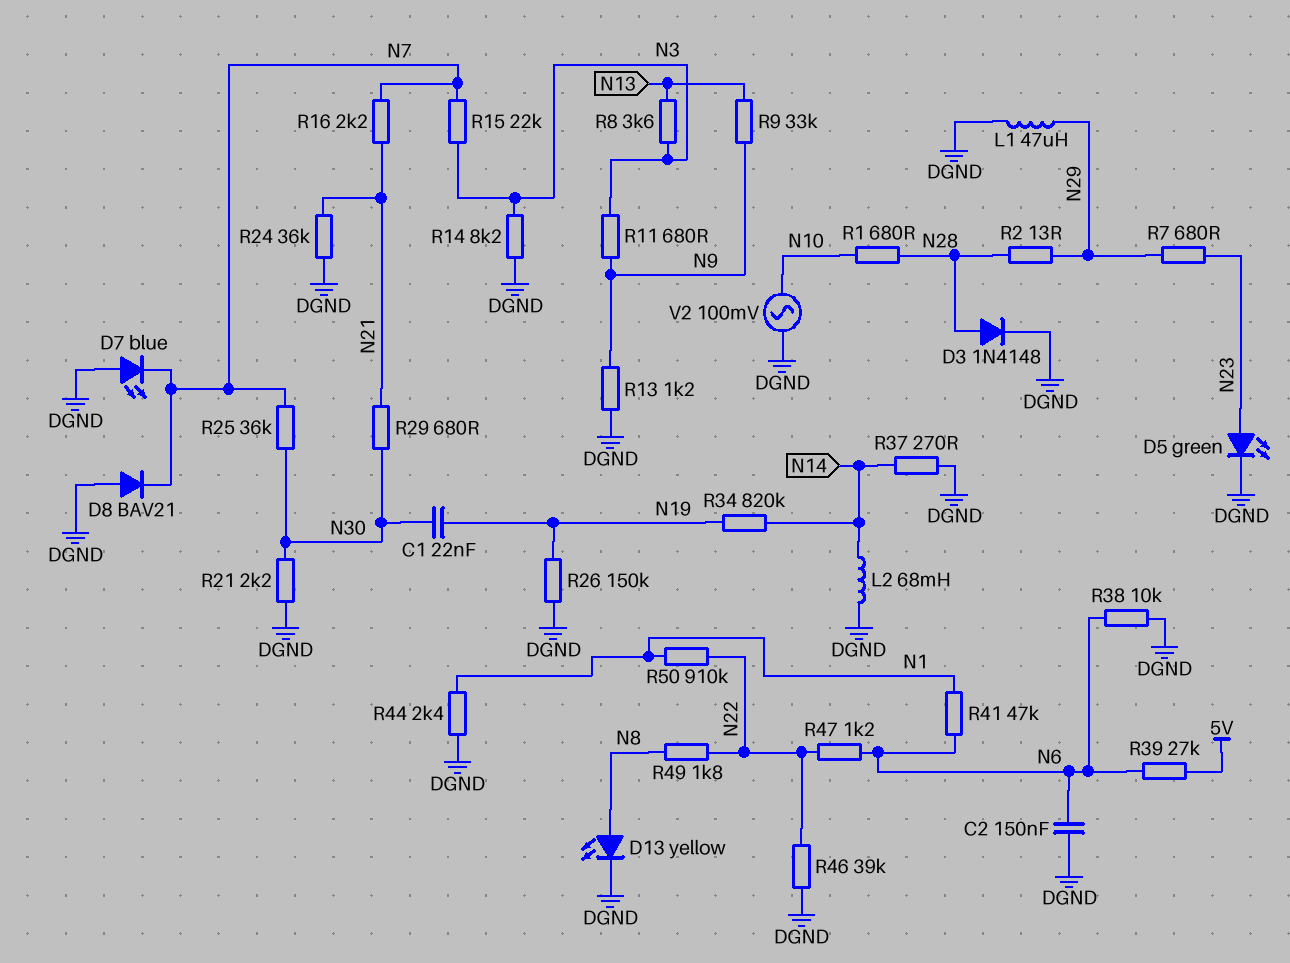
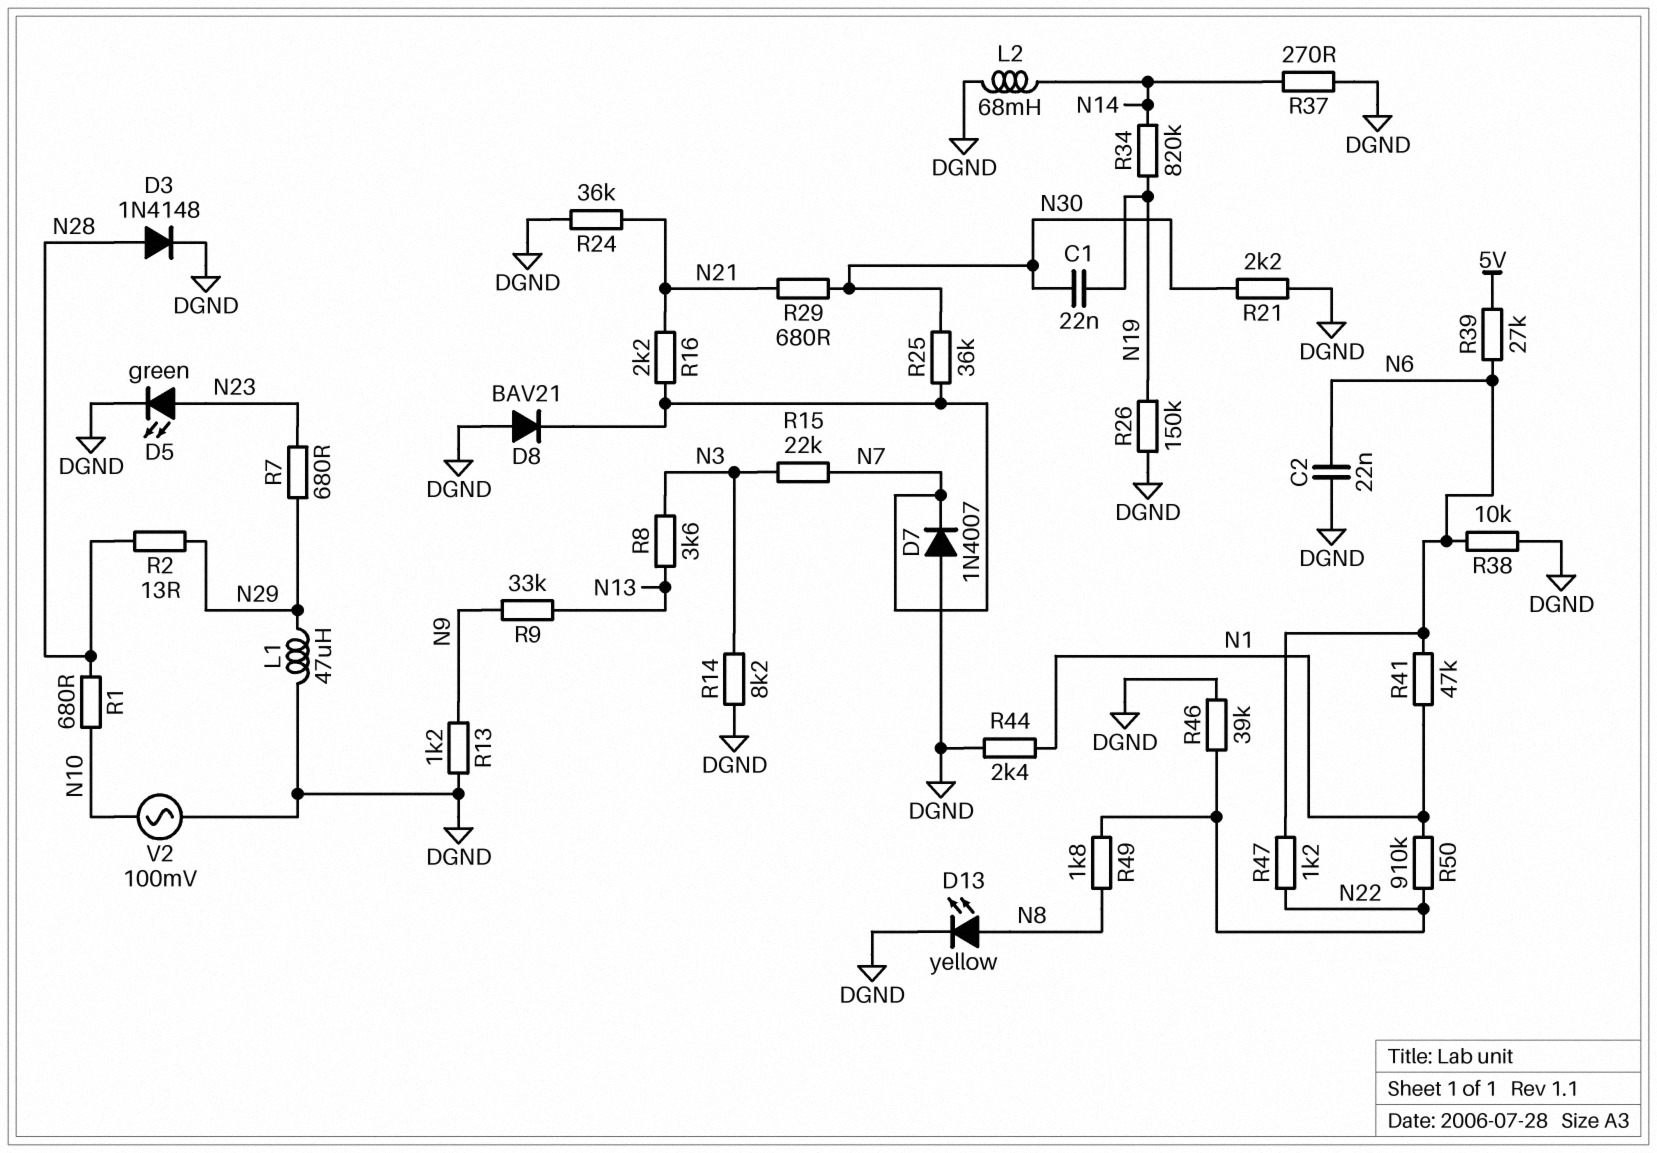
C2: 150nF (DGND, N6) -> 22nF (DGND, N6)
D7: LED blue (A DGND, K N7) -> diode 1N4007 (A DGND, K N7)
R11: 680 (N3, N9) -> none

